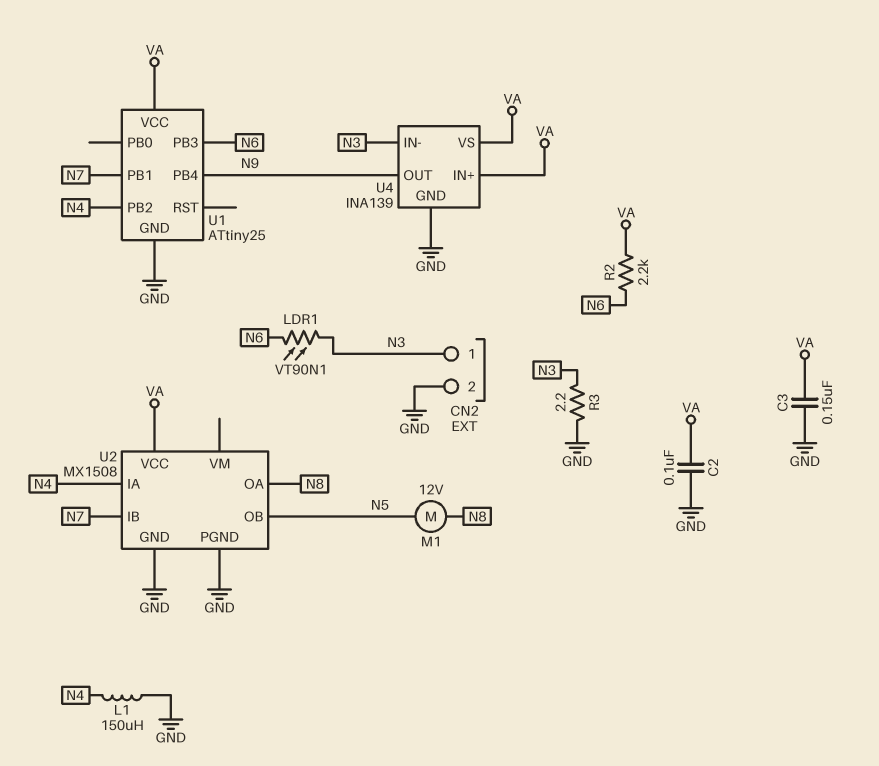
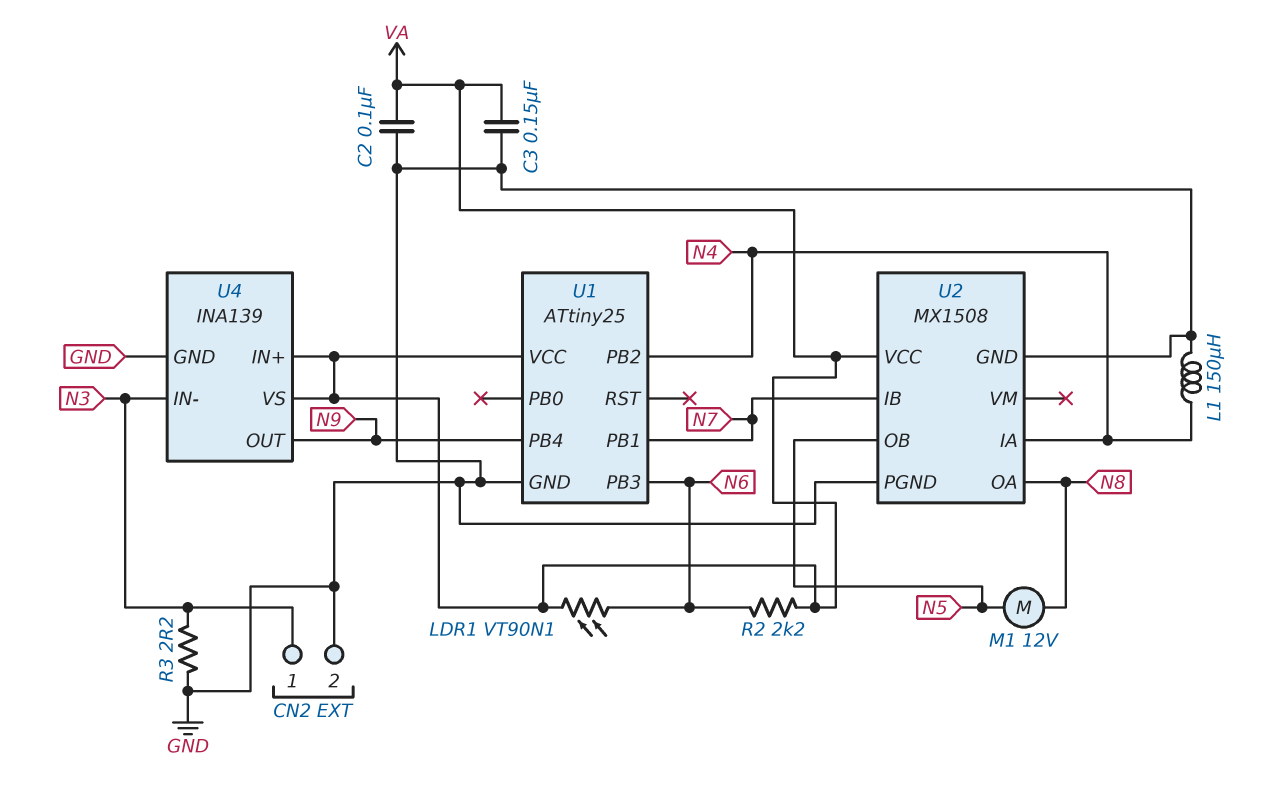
LDR1: VT90N1 (N3, N6) -> VT90N1 (N6, VA)

